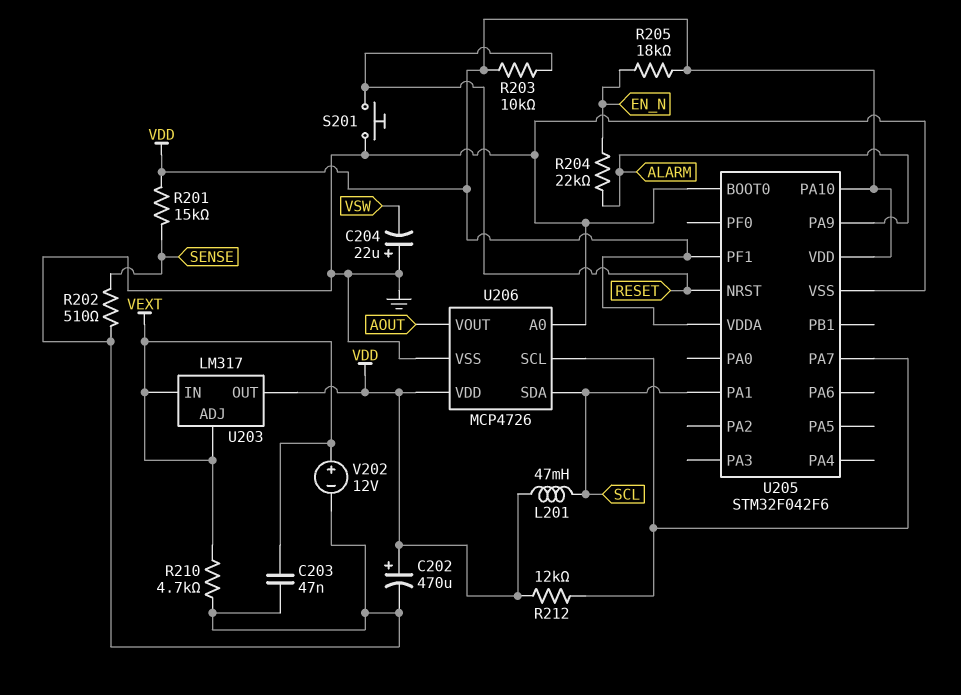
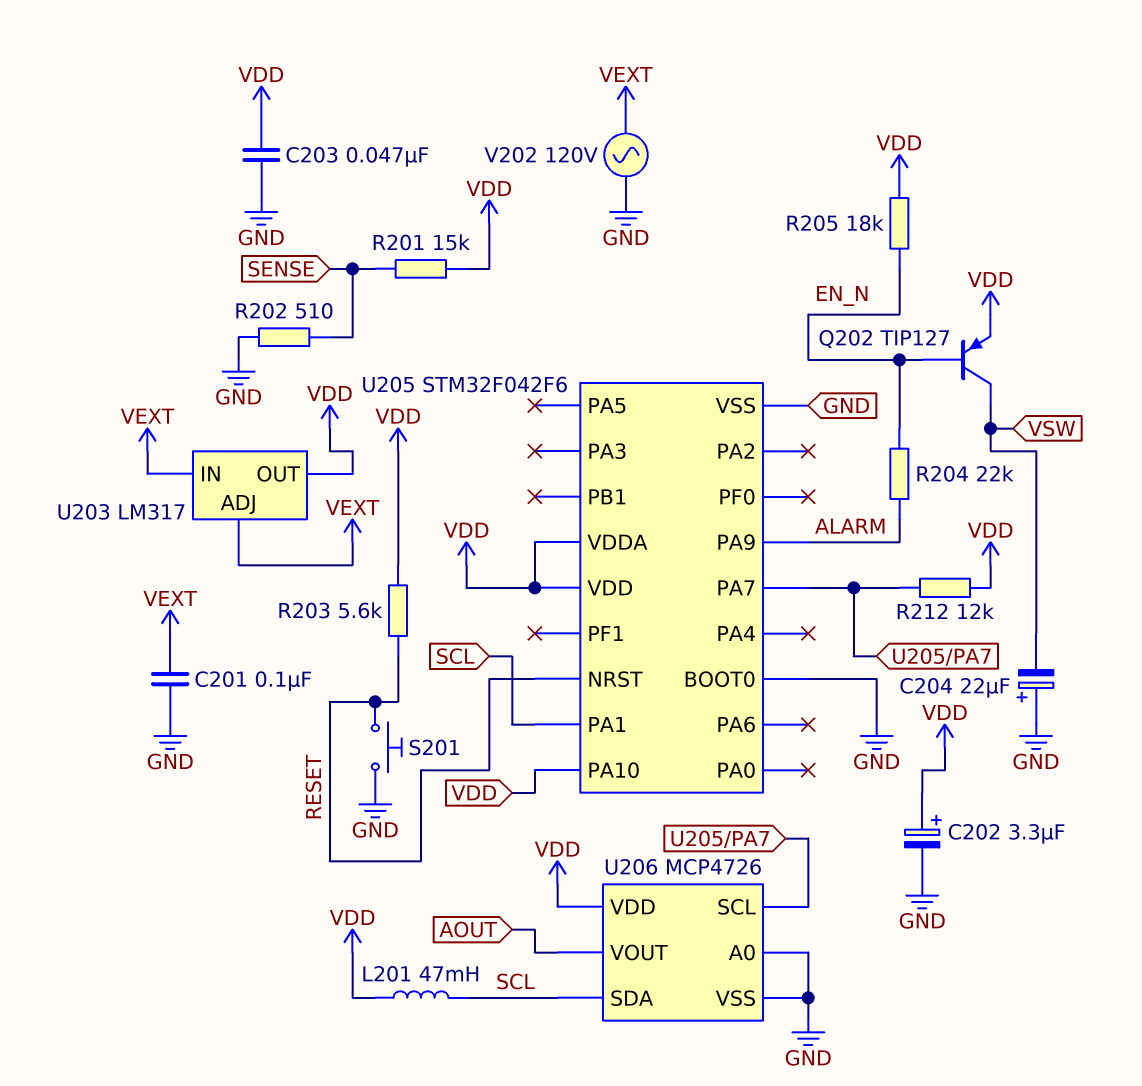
C201: none -> 100nF (GND, VEXT)
C202: 470uF (plus VDD, minus GND) -> 3.3uF (plus VDD, minus GND)
C203: 47nF (GND, VEXT) -> 47nF (GND, VDD)
Q202: none -> PNP TIP127 (B EN_N, C VSW, E VDD)
R203: 10k (RESET, VDD) -> 5.6k (RESET, VDD)
R210: 4.7k (GND, VEXT) -> none
U205 pin PF1: VDD -> none
V202: 12V (plus VEXT, minus GND) -> AC 120V (GND, VEXT)

